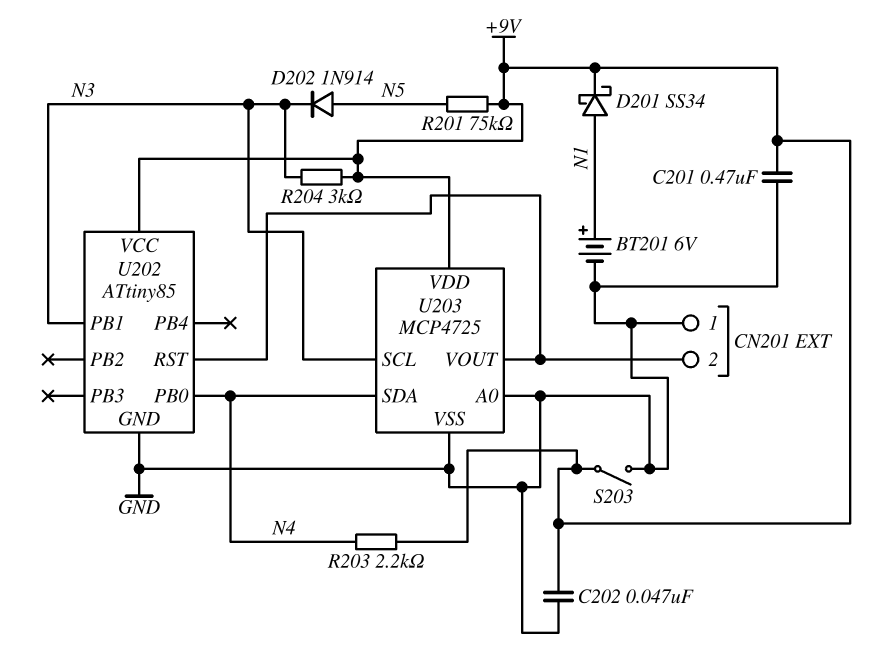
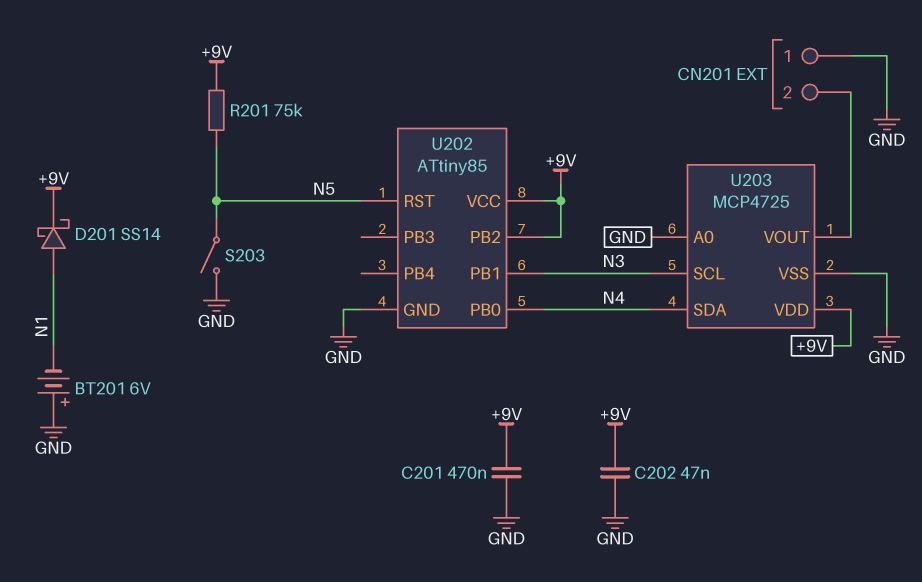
BT201: 6V (plus N1, minus GND) -> 6V (plus GND, minus N1)
D201: schottky SS34 (A N1, K +9V) -> schottky SS14 (A N1, K +9V)
D202: diode 1N914 (A N5, K N3) -> none
R203: 2.2k (+9V, N4) -> none
R204: 3k (+9V, N3) -> none
S203: switch (+9V, GND) -> switch (GND, N5)
U202 pin PB2: none -> +9V
U202 pin RST: CN201/2 -> N5

